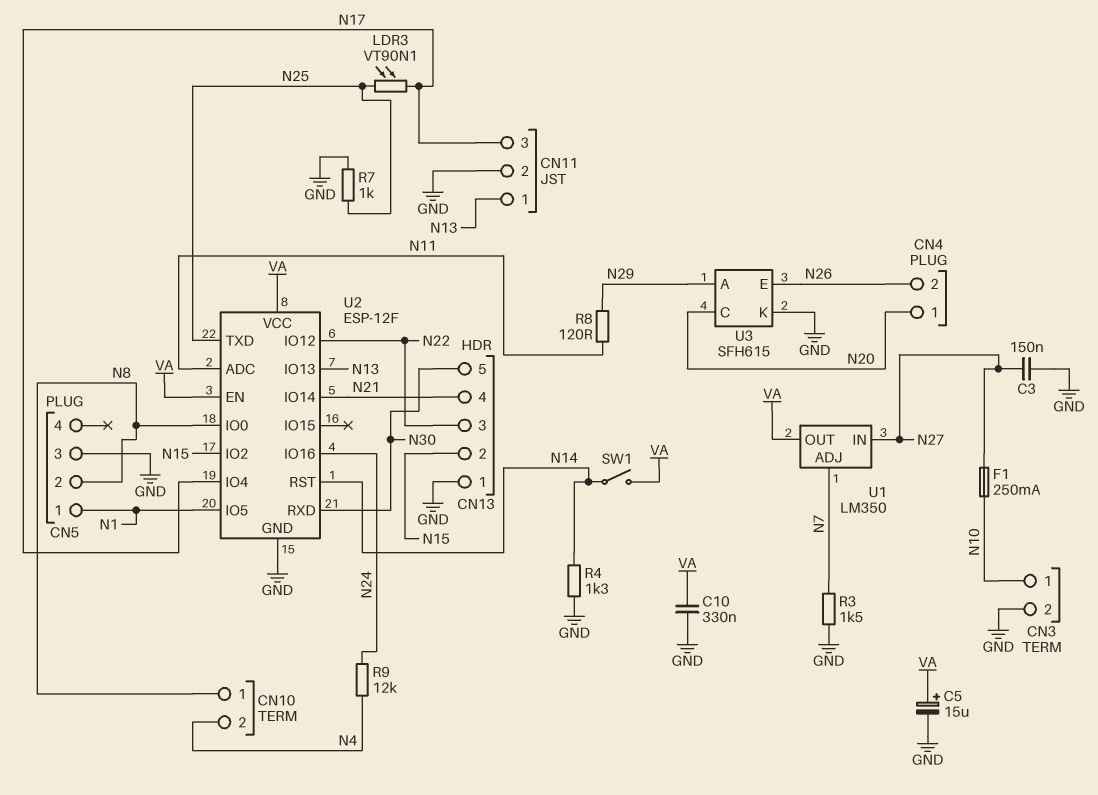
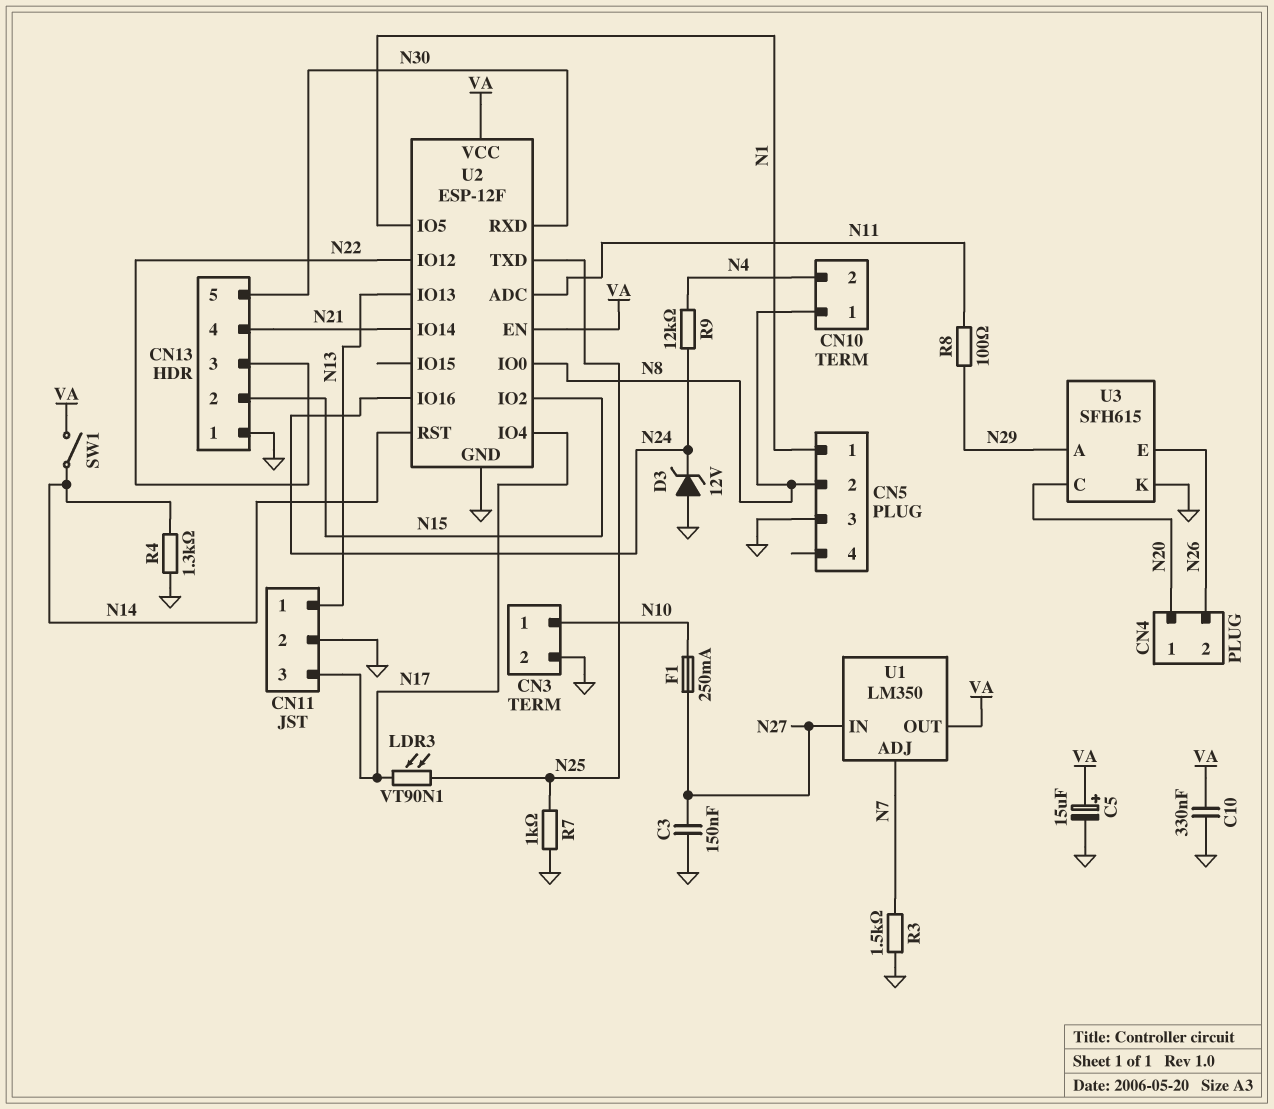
D3: none -> zener 12V (A GND, K N24)
R8: 120 (N11, N29) -> 100 (N11, N29)

